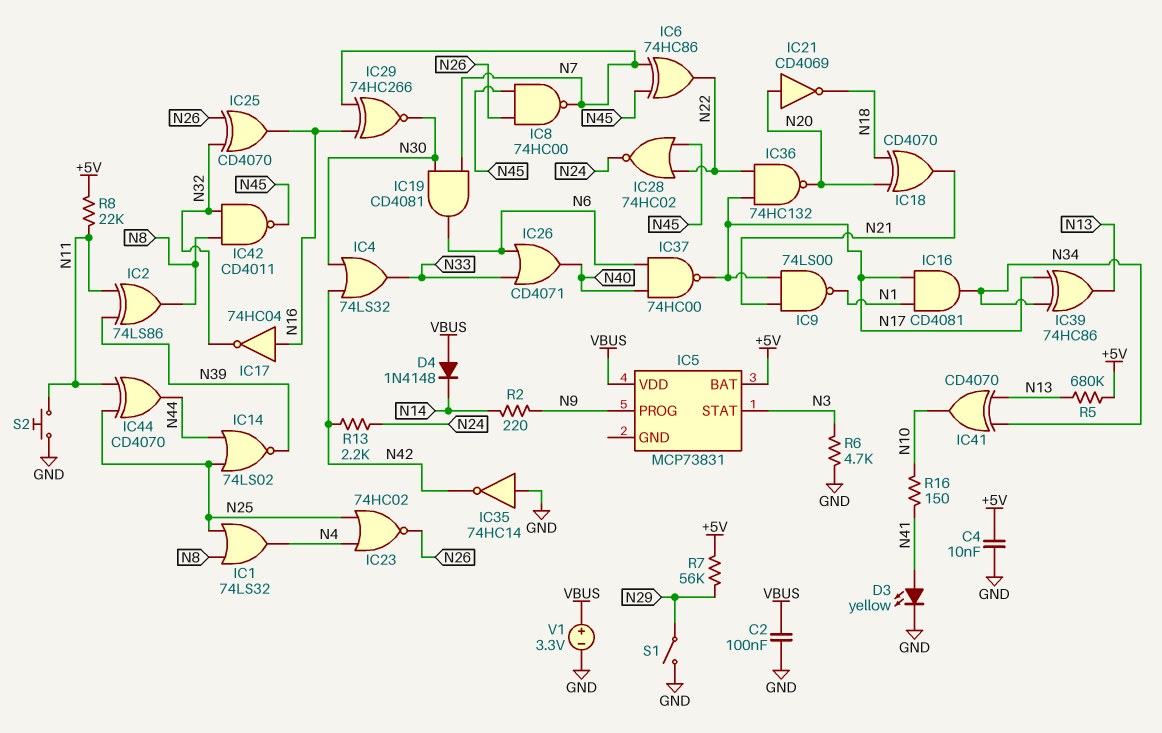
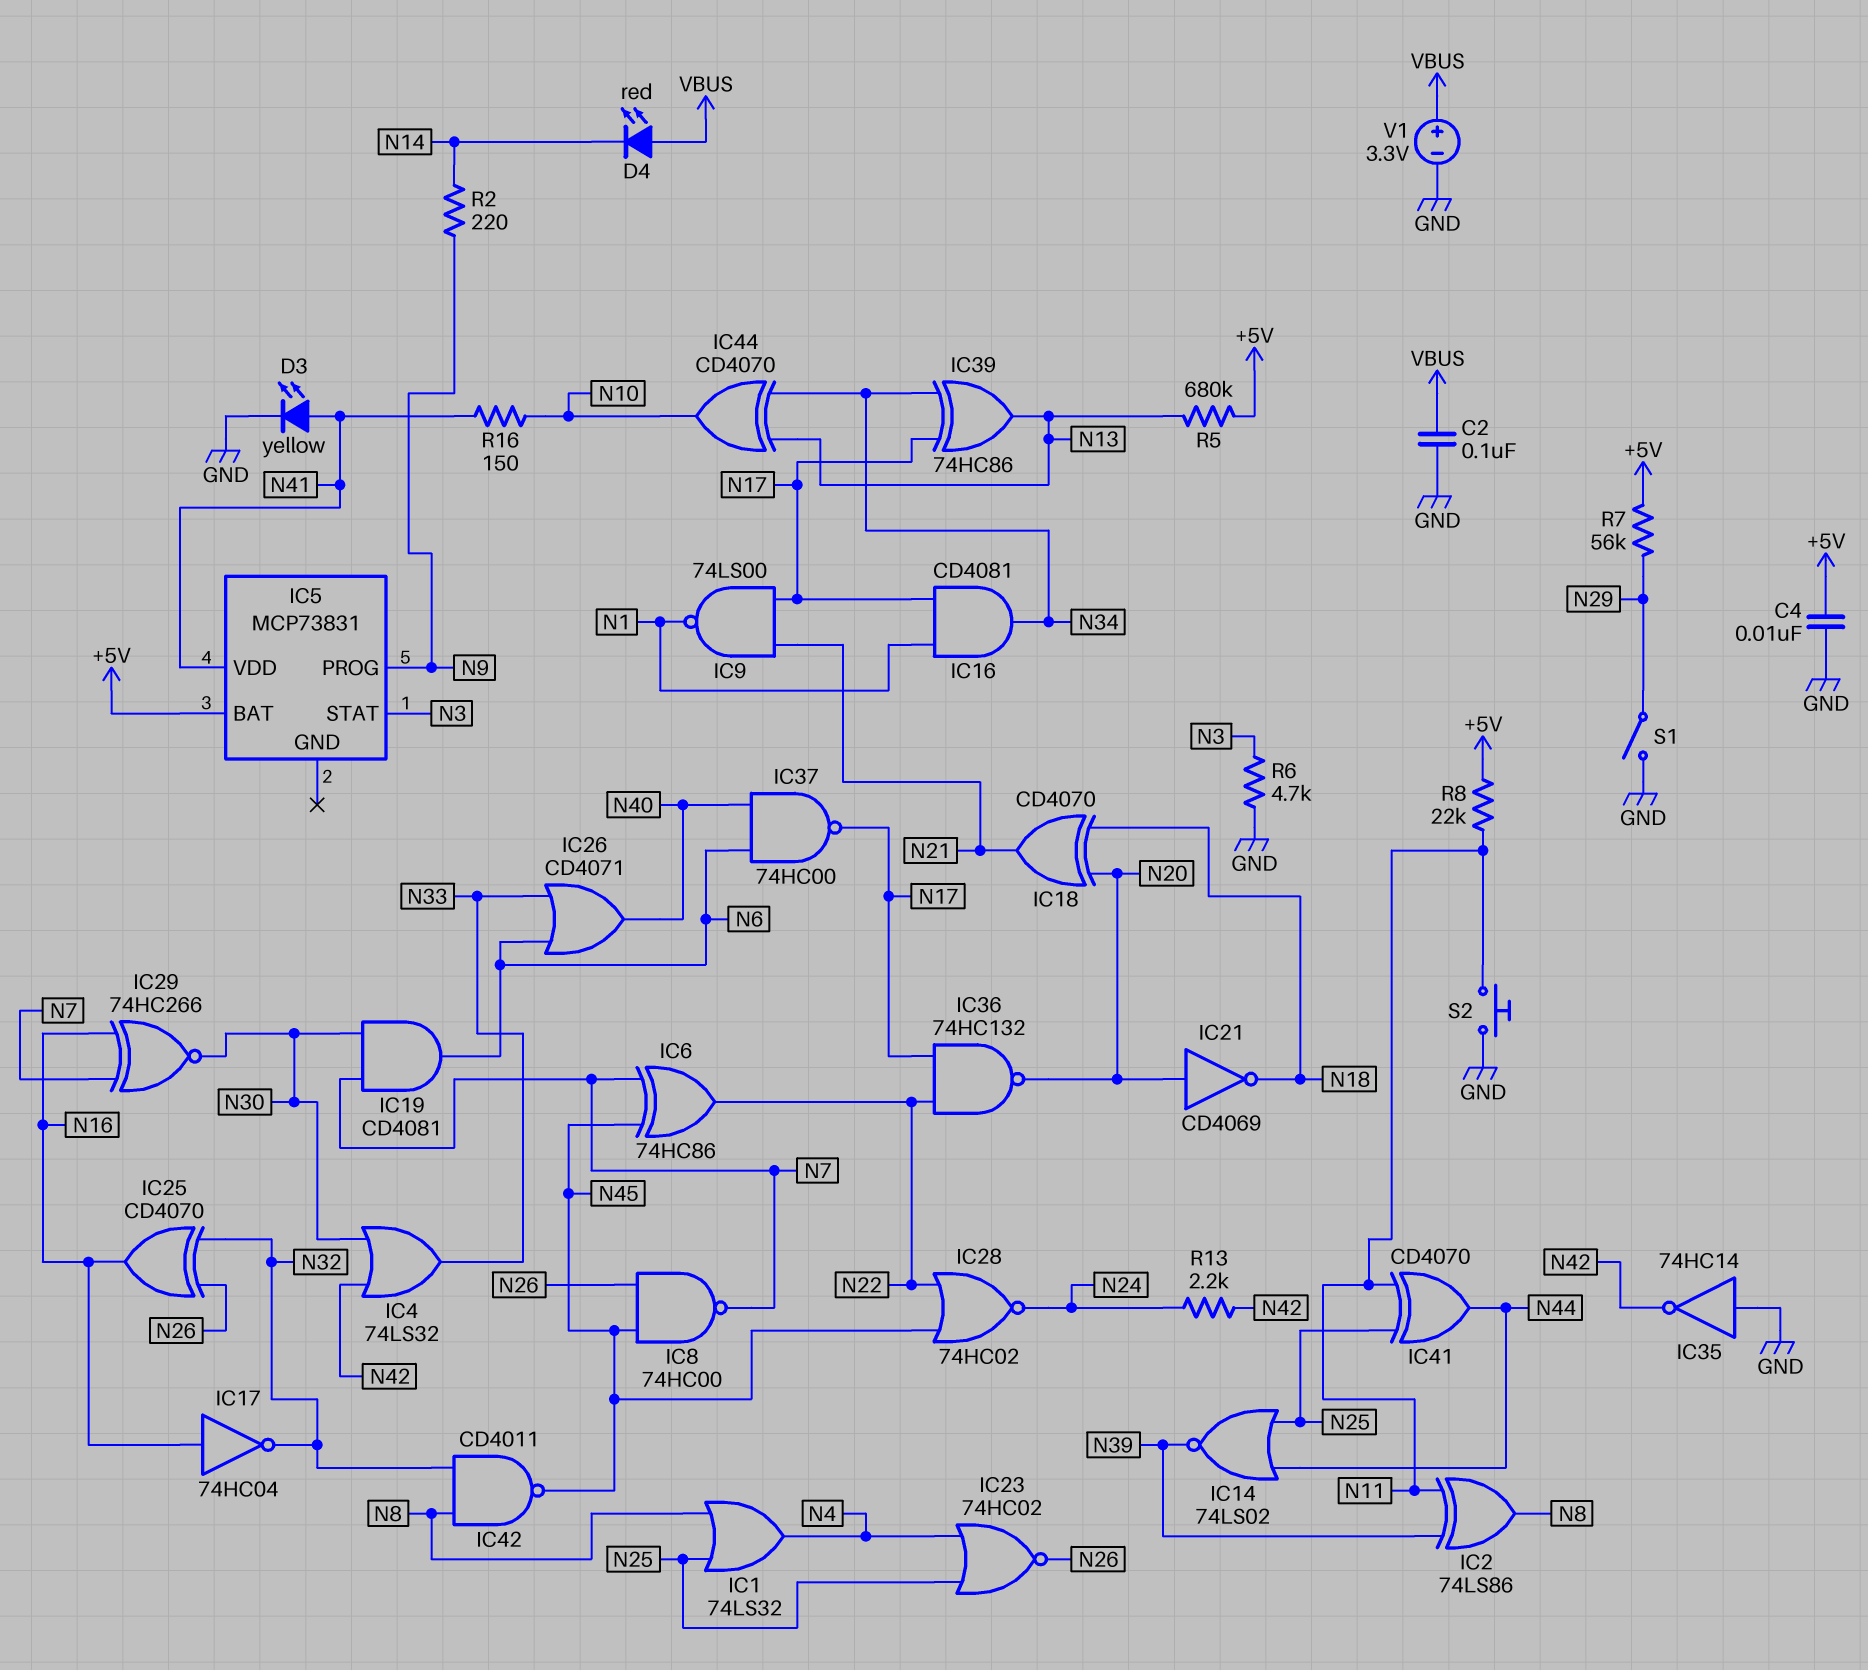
D4: diode 1N4148 (A VBUS, K N14) -> LED red (A VBUS, K N14)
IC5 pin VDD: VBUS -> N41
IC41: XOR CD4070 (in N13, in N34, out N10) -> XOR CD4070 (in N11, in N25, out N44)
IC44: XOR CD4070 (in N11, in N25, out N44) -> XOR CD4070 (in N13, in N34, out N10)

